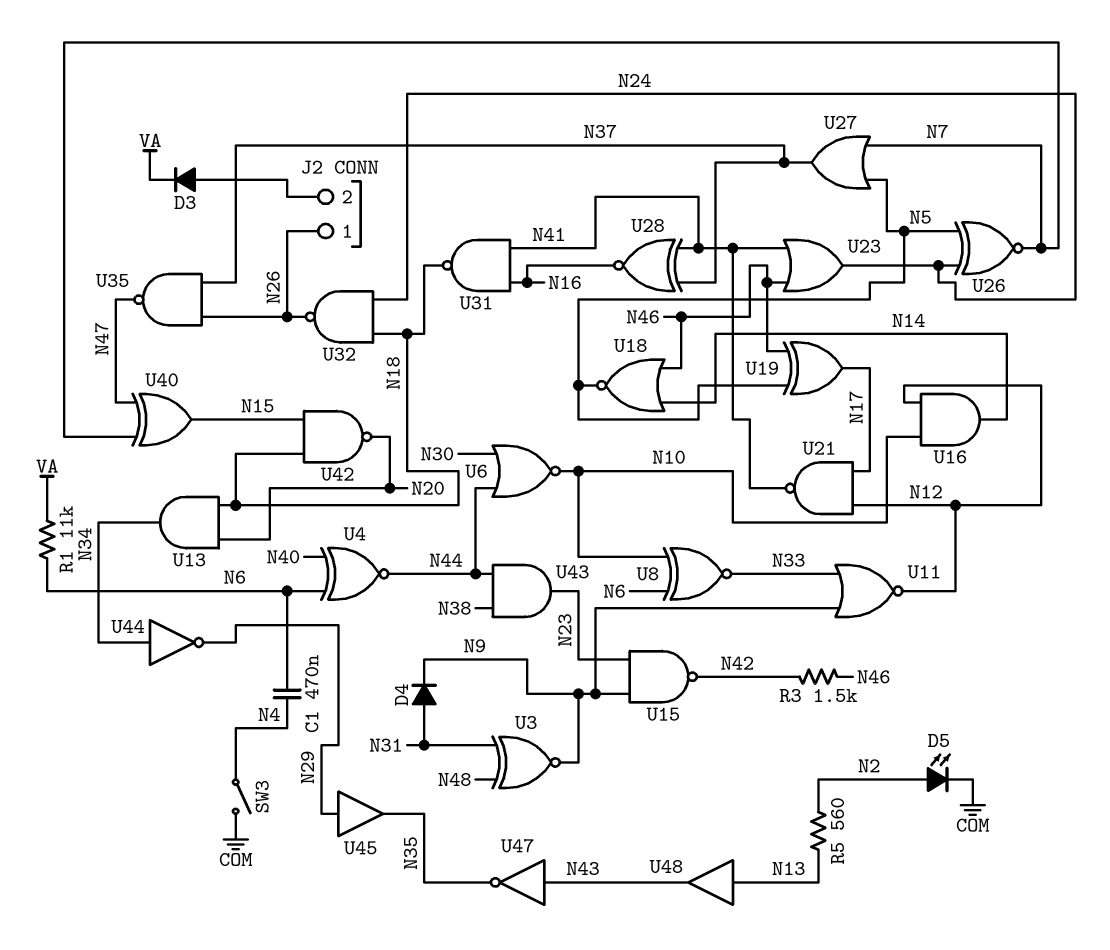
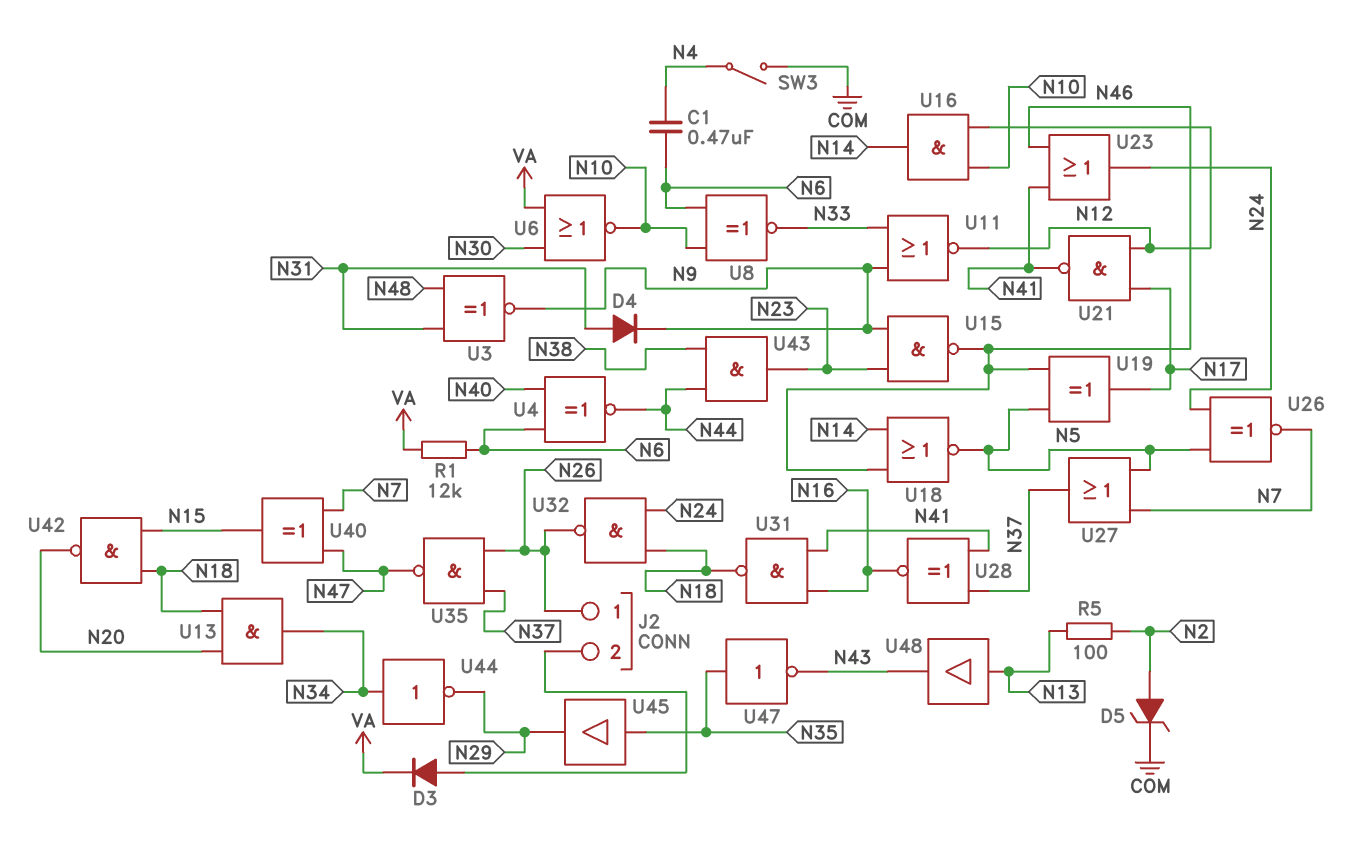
D5: LED (A N2, K COM) -> zener (A N2, K COM)
R1: 11k (N6, VA) -> 12k (N6, VA)
R3: 1.5k (N42, N46) -> none
R5: 560 (N2, N13) -> 100 (N2, N13)
U6: NOR (in N30, in N44, out N10) -> NOR (in N30, in VA, out N10)
U15: NAND (in N9, in N23, out N42) -> NAND (in N9, in N23, out N46)
U45: buffer (in N29, out N35) -> buffer (in N35, out N29)
U47: NOT (in N43, out N35) -> NOT (in N35, out N43)

